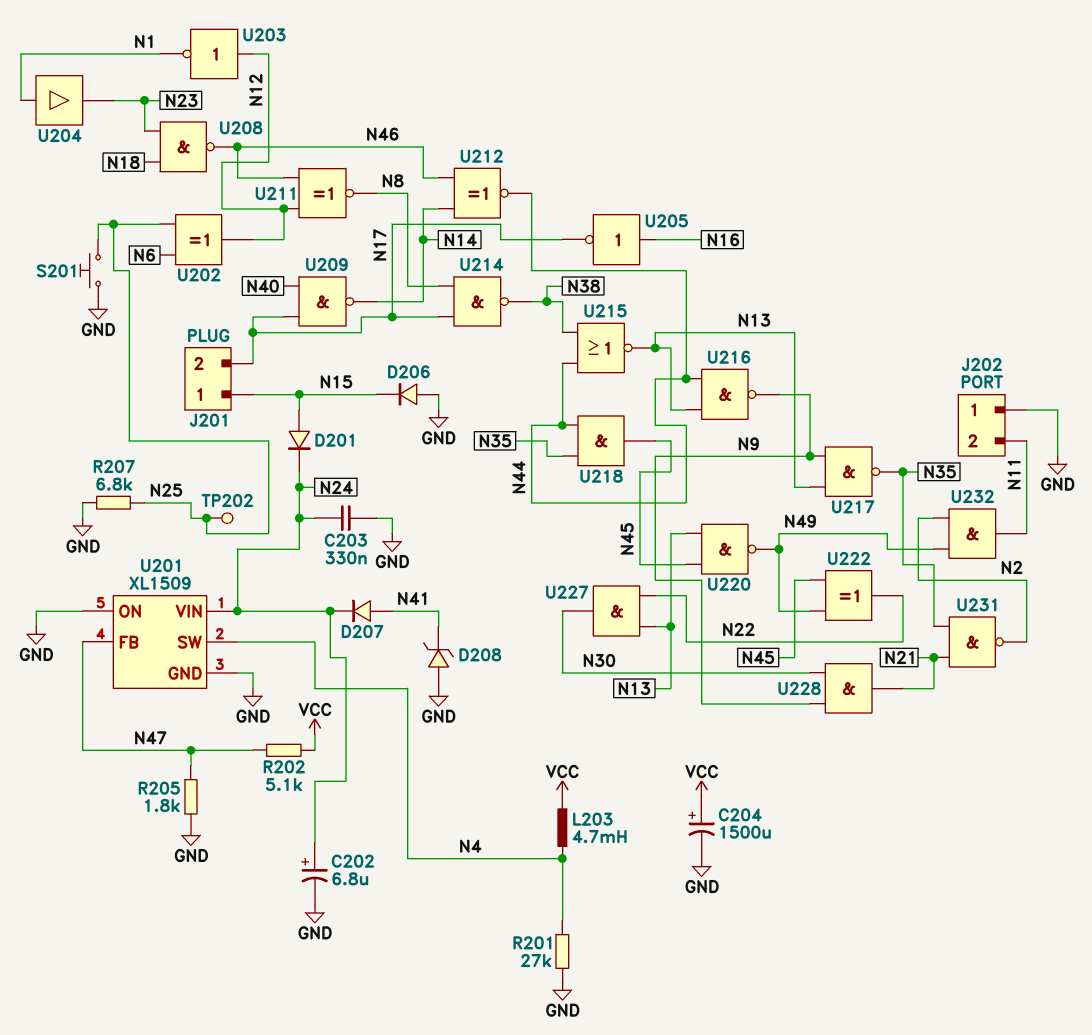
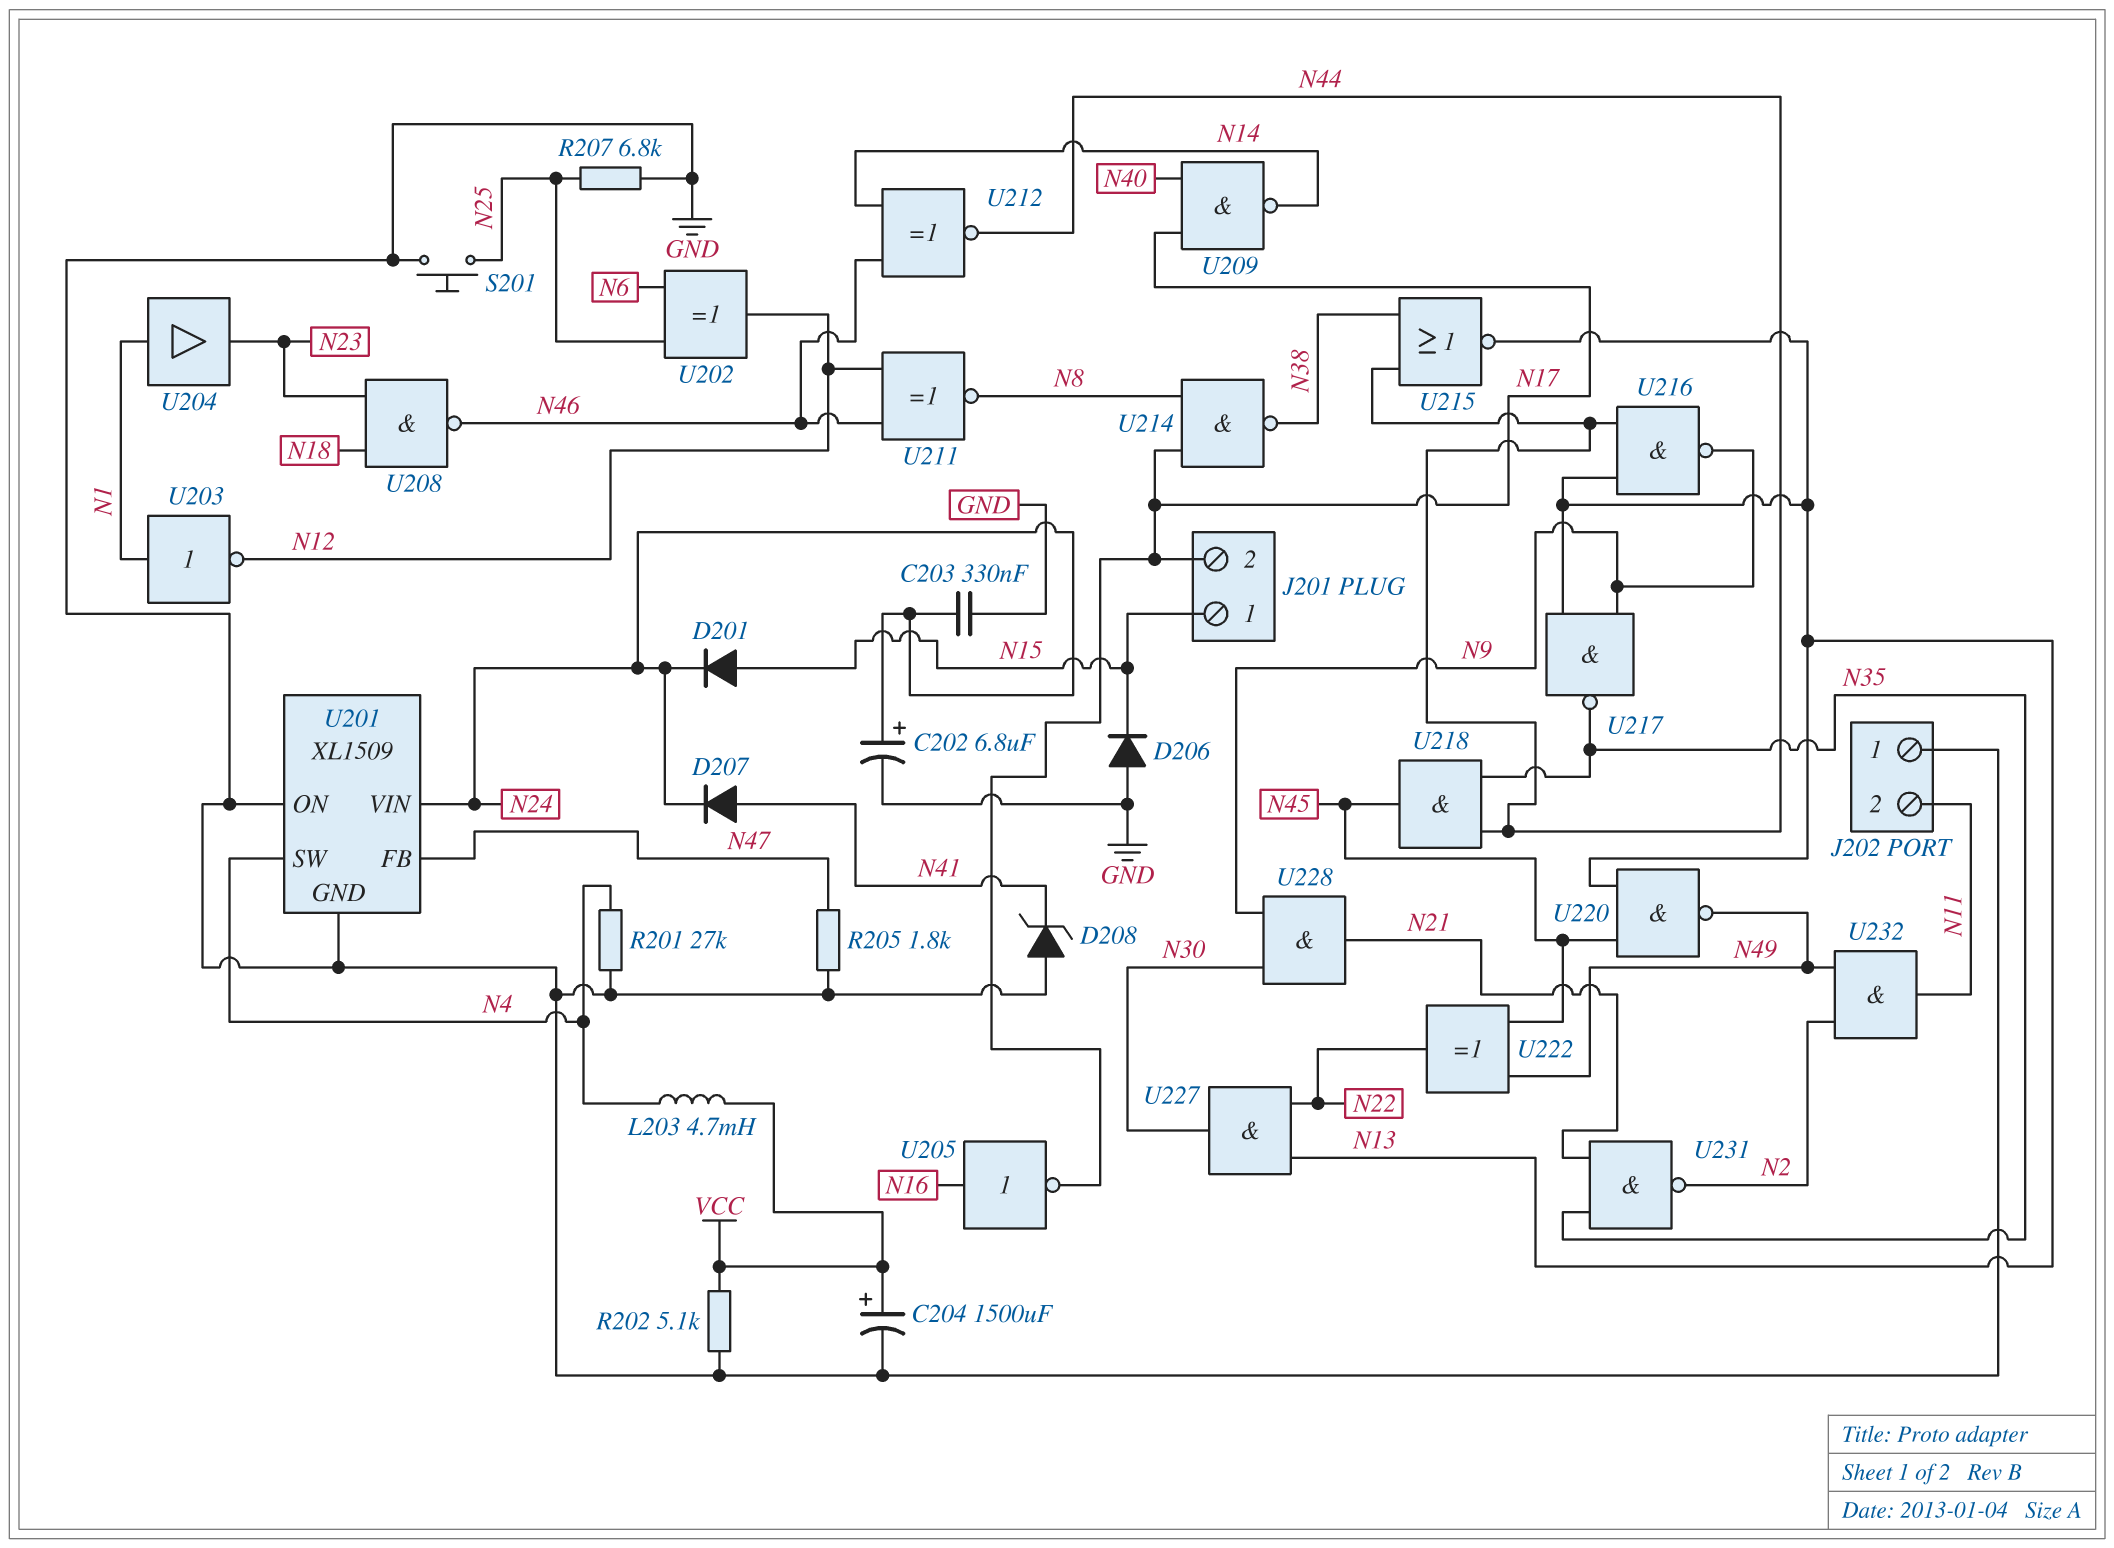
R202: 5.1k (N47, VCC) -> 5.1k (GND, VCC)
TP202: test point (N25) -> none
U203: NOT (in N12, out N1) -> NOT (in N1, out N12)

